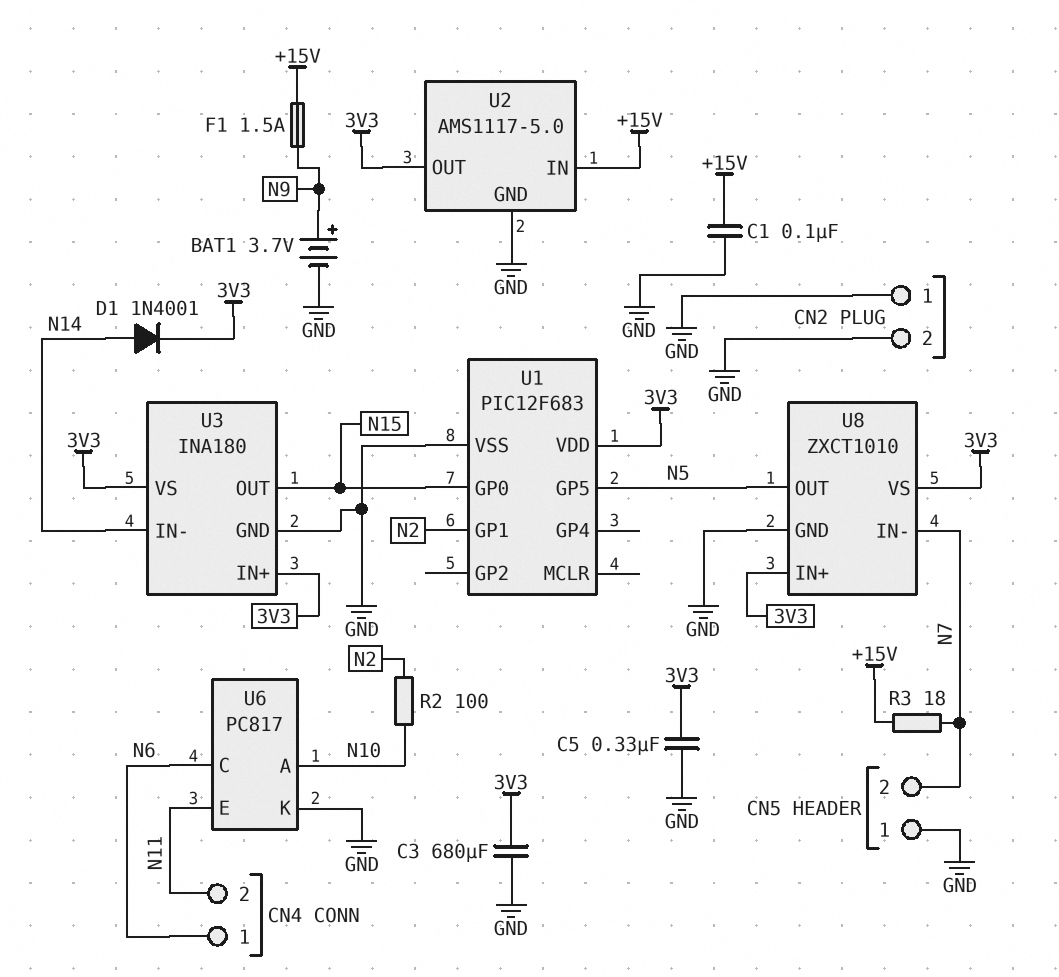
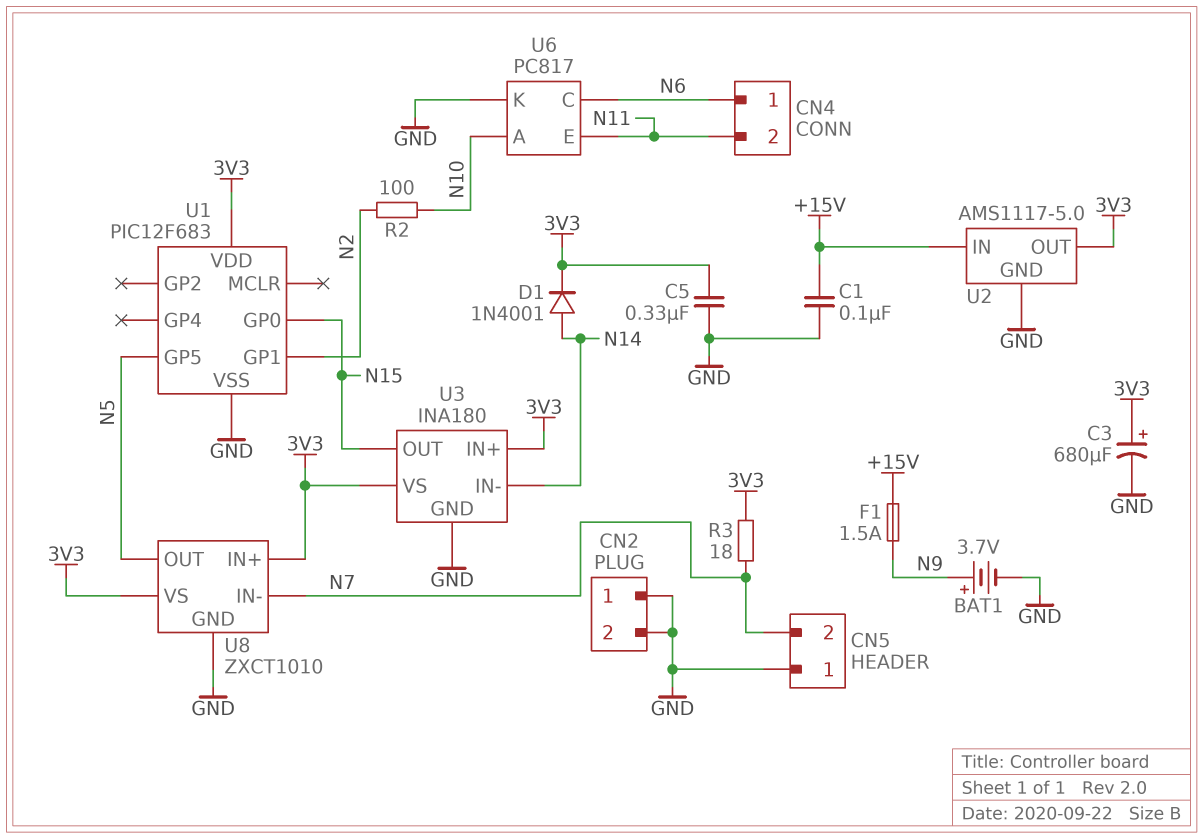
C3: 680uF (3V3, GND) -> 680uF (plus 3V3, minus GND)
R3: 18 (+15V, N7) -> 18 (3V3, N7)

